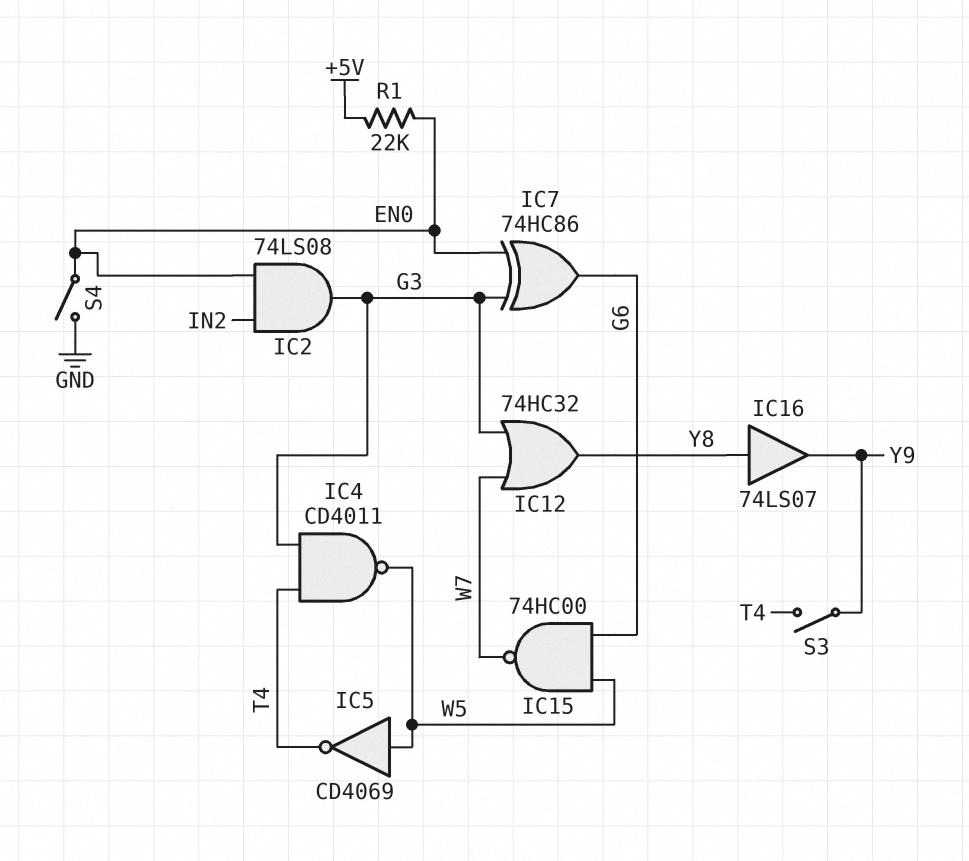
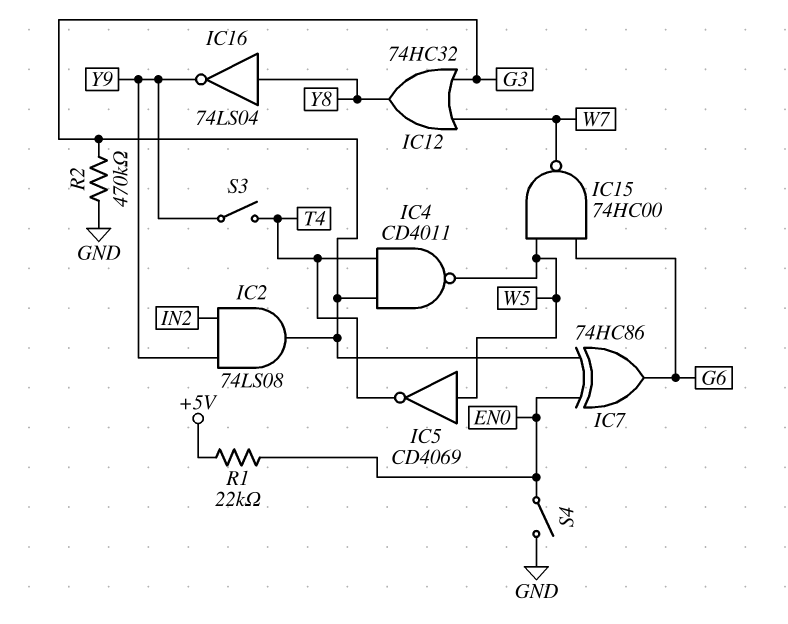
IC2: AND 74LS08 (in EN0, in IN2, out G3) -> AND 74LS08 (in IN2, in Y9, out G3)
IC16: buffer 74LS07 (in Y8, out Y9) -> NOT 74LS04 (in Y8, out Y9)
R2: none -> 470k (G3, GND)

